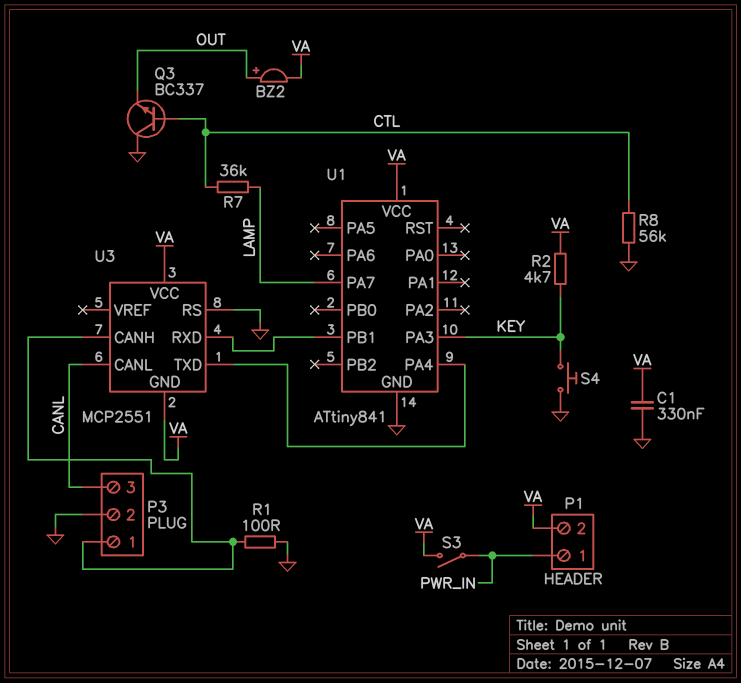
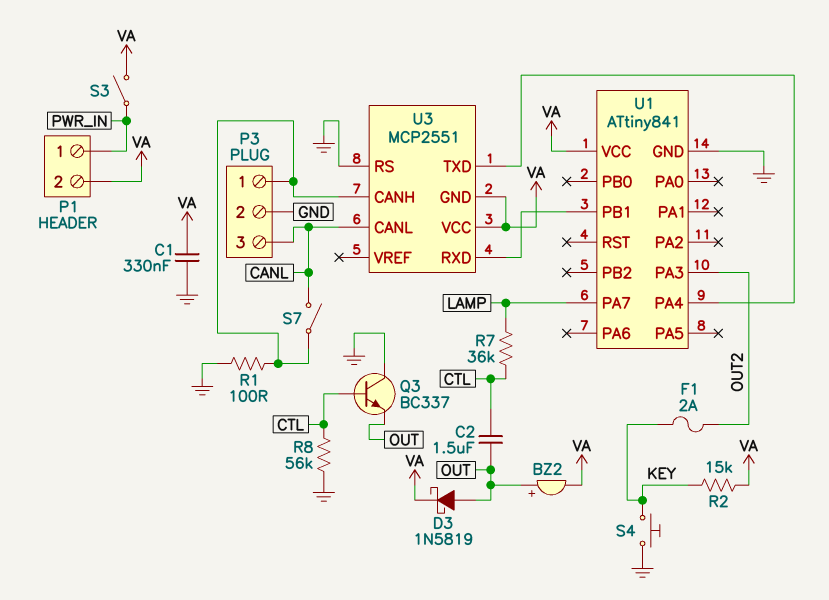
C2: none -> 1.5uF (CTL, OUT)
D3: none -> schottky 1N5819 (A OUT, K VA)
F1: none -> 2A (KEY, OUT2)
R2: 4.7k (KEY, VA) -> 15k (KEY, VA)
S7: none -> switch (CANL, P3/1)
U1 pin PA3: KEY -> OUT2

